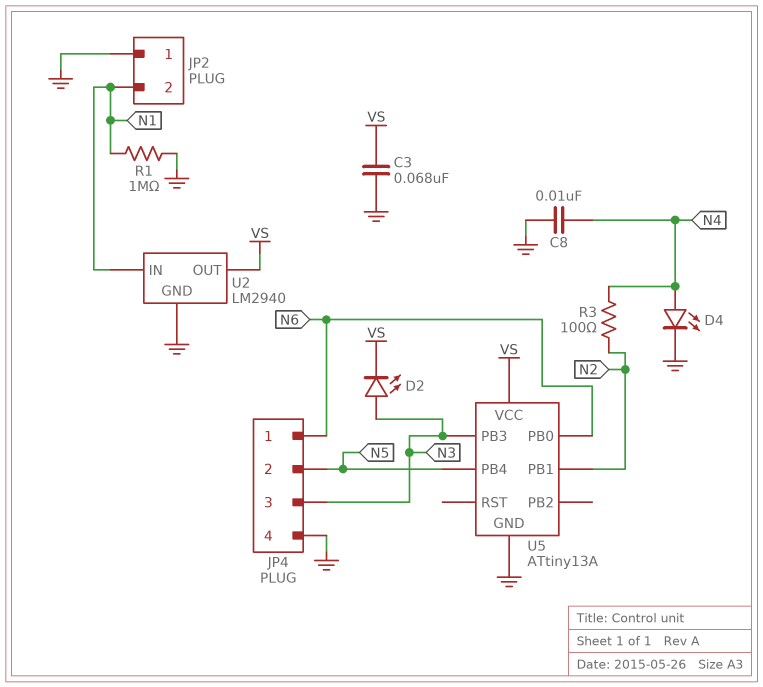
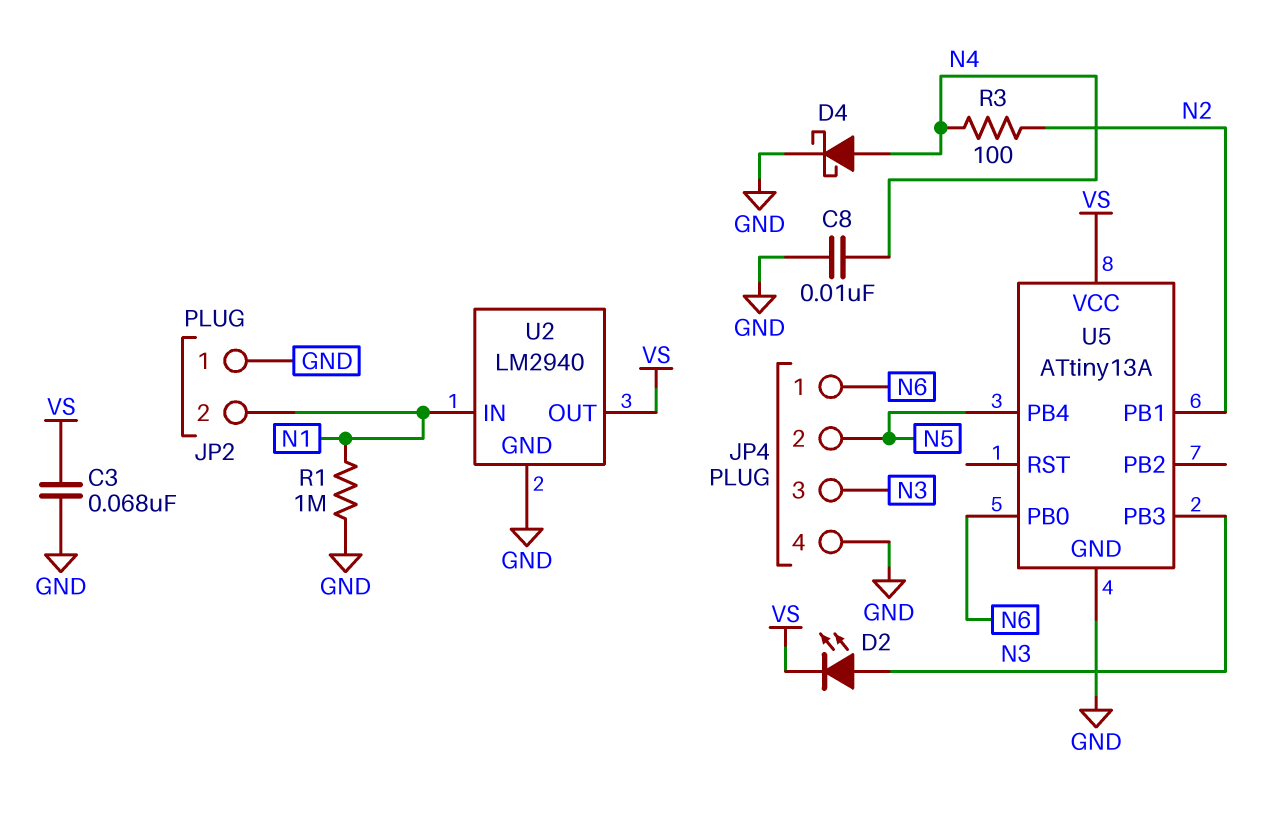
D4: LED (A N4, K GND) -> schottky (A N4, K GND)

